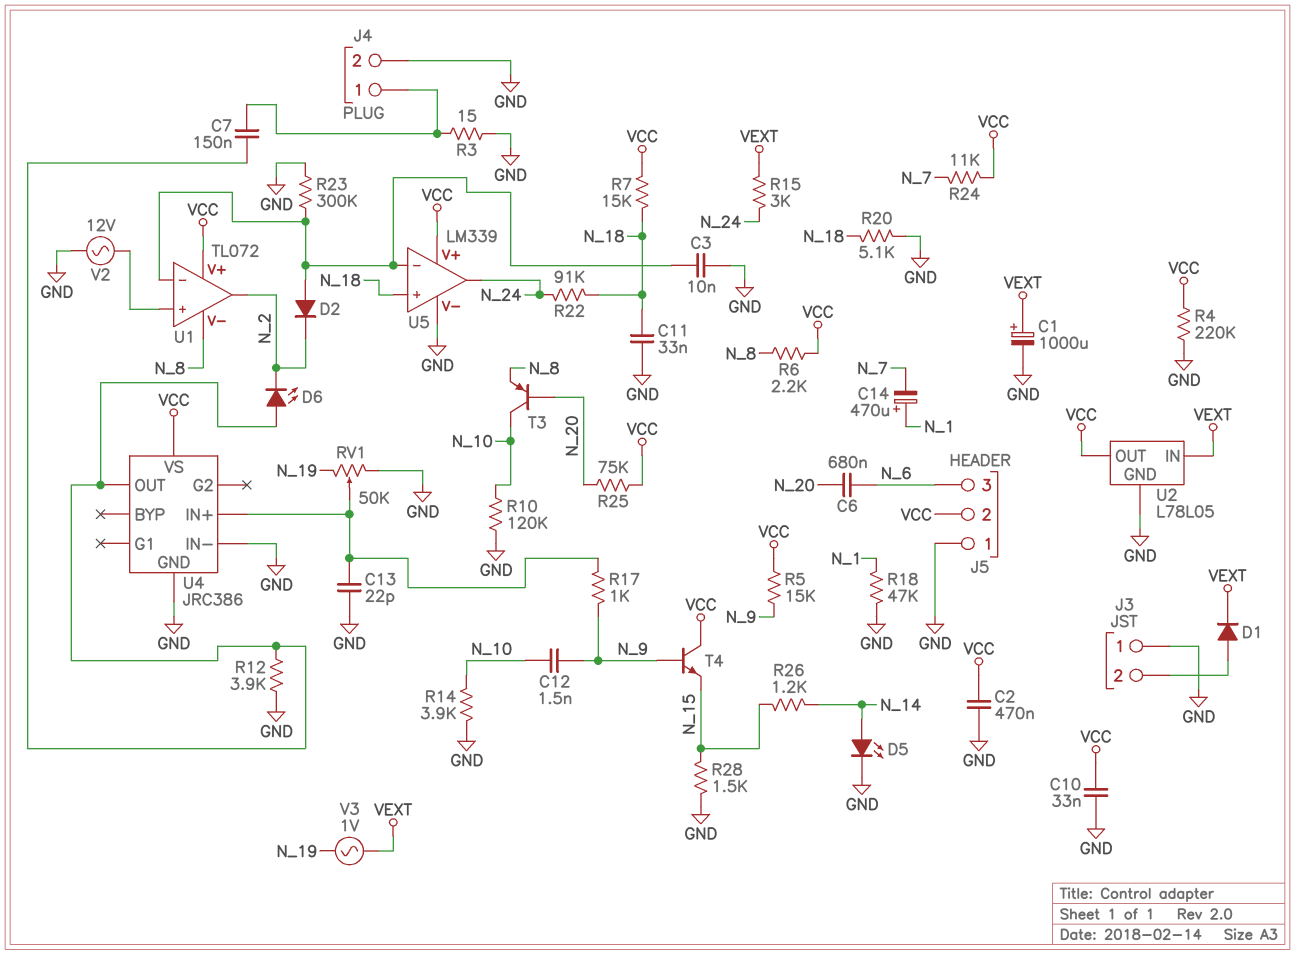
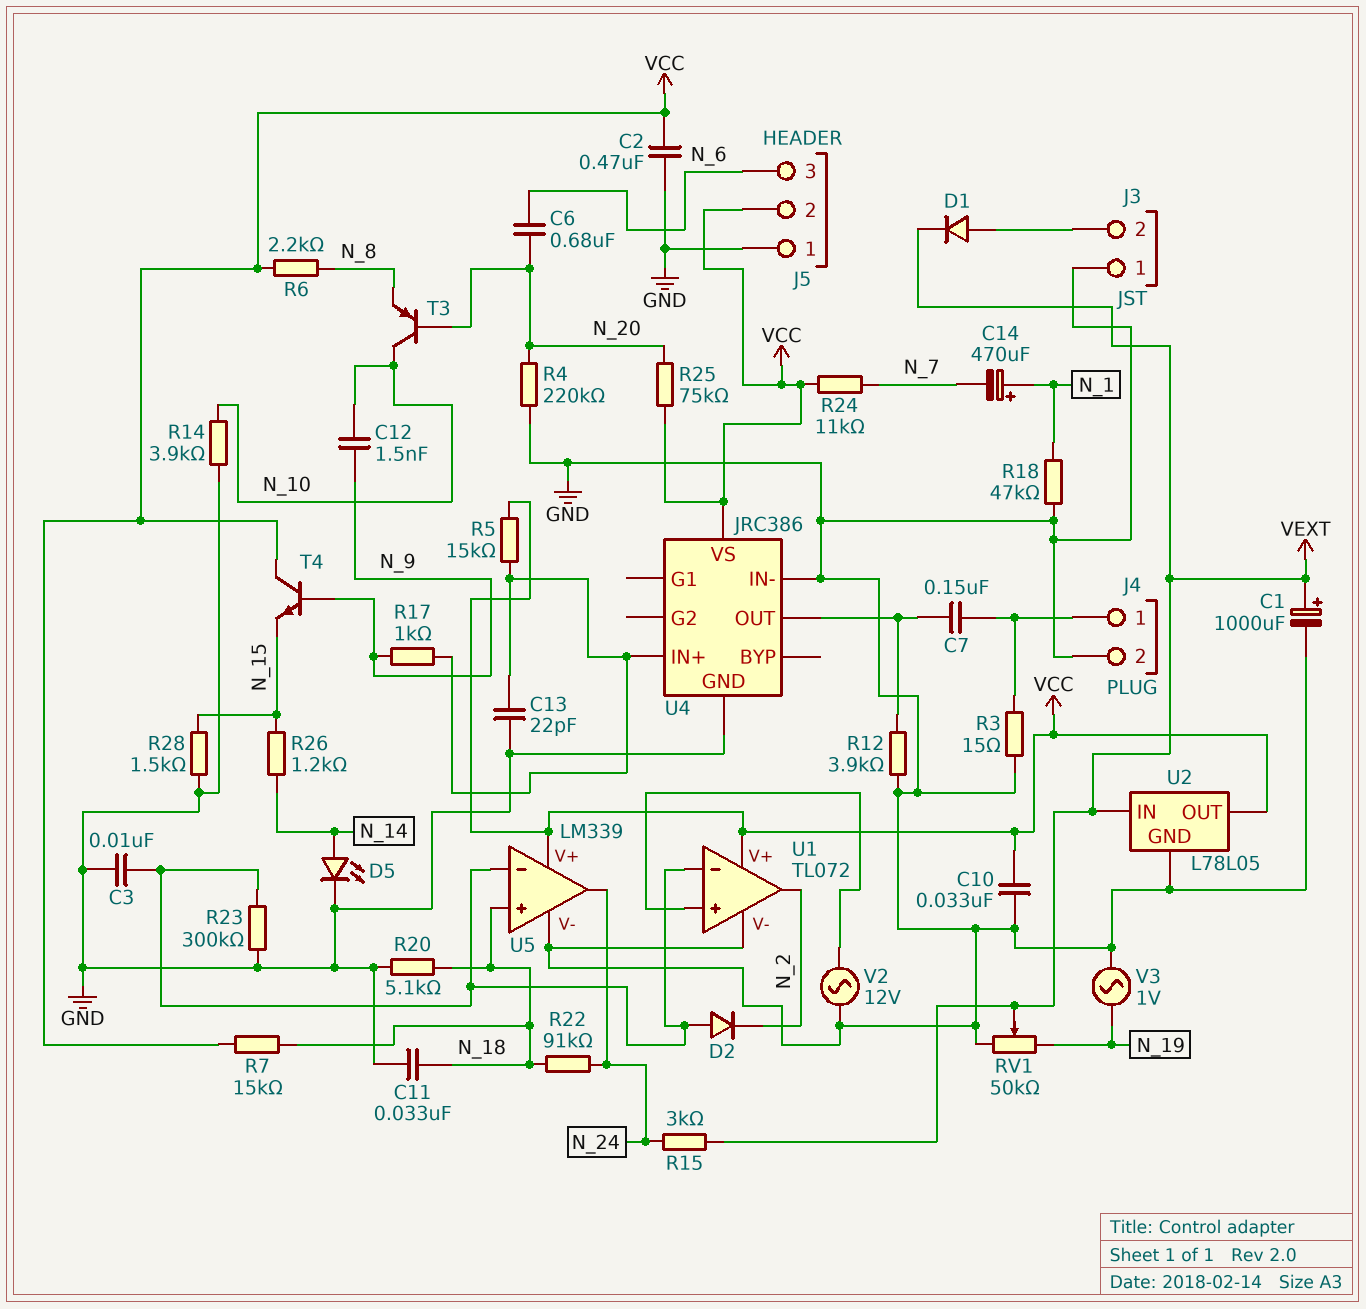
D6: LED (A U4/OUT, K N_2) -> none
R4: 220k (GND, VCC) -> 220k (GND, N_20)
R5: 15k (N_9, VCC) -> 15k (U4/IN+, VCC)
R10: 120k (GND, N_10) -> none
RV1: 50k (GND, N_19, wiper U4/IN+) -> 50k (GND, N_19, wiper VEXT)
U1 pin V-: N_8 -> GND
V3: AC 1V (N_19, VEXT) -> AC 1V (GND, N_19)

